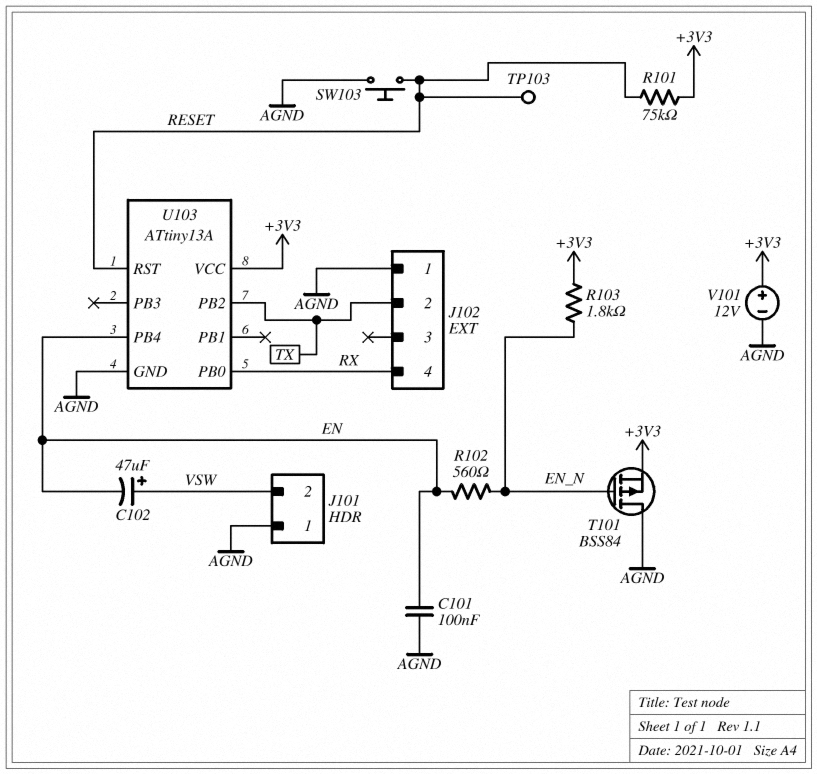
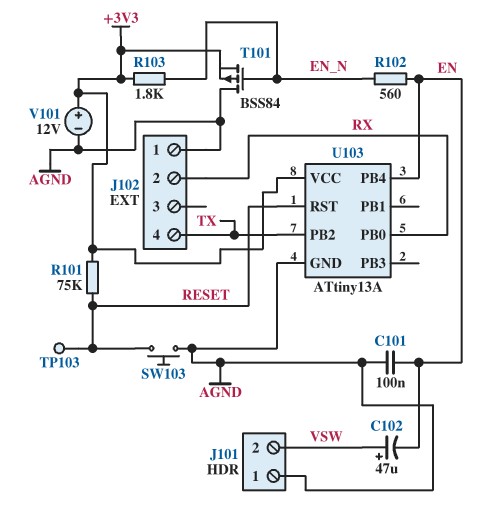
J102 pin 2: TX -> RX
J102 pin 4: RX -> TX

